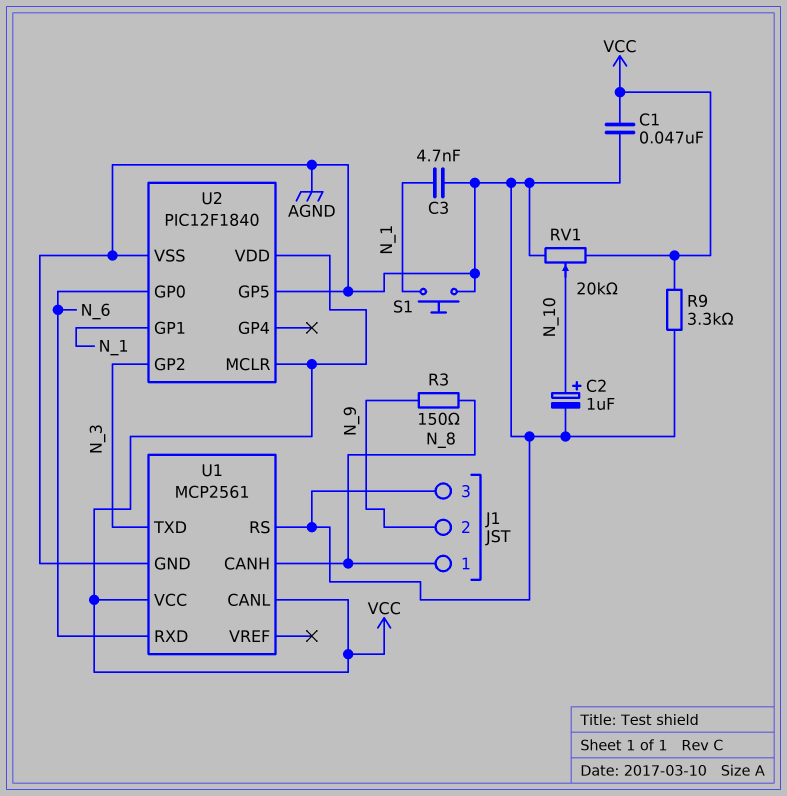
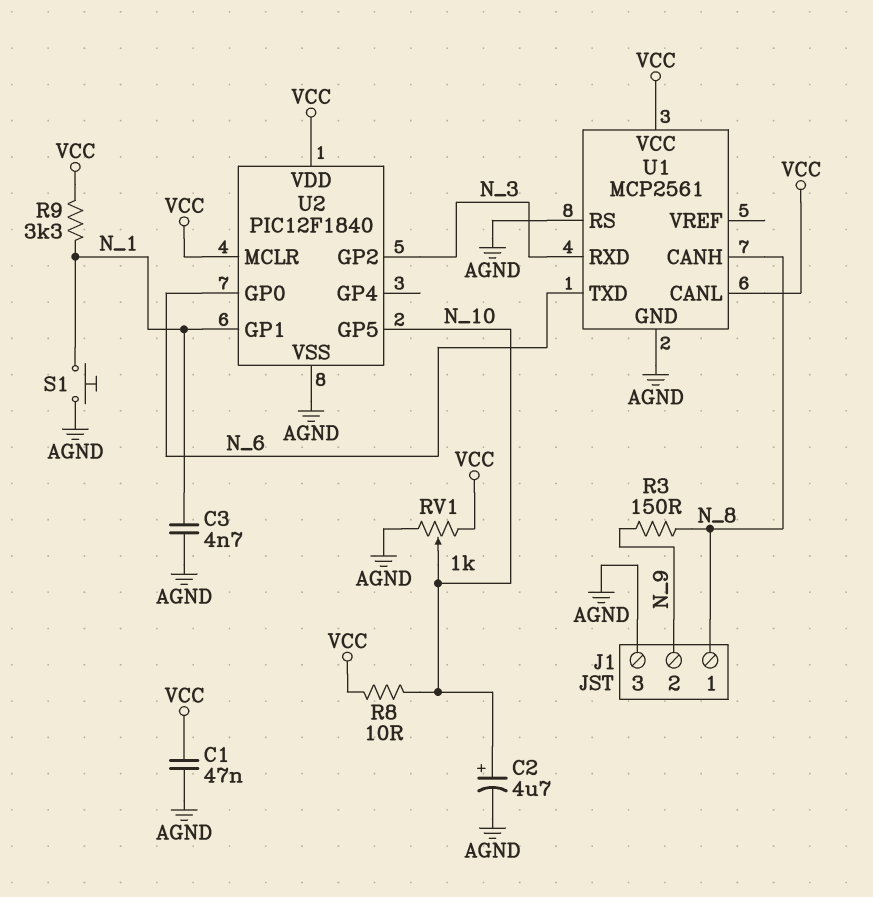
C2: 1uF (plus N_10, minus AGND) -> 4.7uF (plus N_10, minus AGND)
R8: none -> 10 (N_10, VCC)
R9: 3.3k (AGND, VCC) -> 3.3k (N_1, VCC)
RV1: 20k (AGND, VCC, wiper N_10) -> 1k (AGND, VCC, wiper N_10)
U1 pin RXD: N_6 -> N_3
U1 pin TXD: N_3 -> N_6
U2 pin GP5: AGND -> N_10

